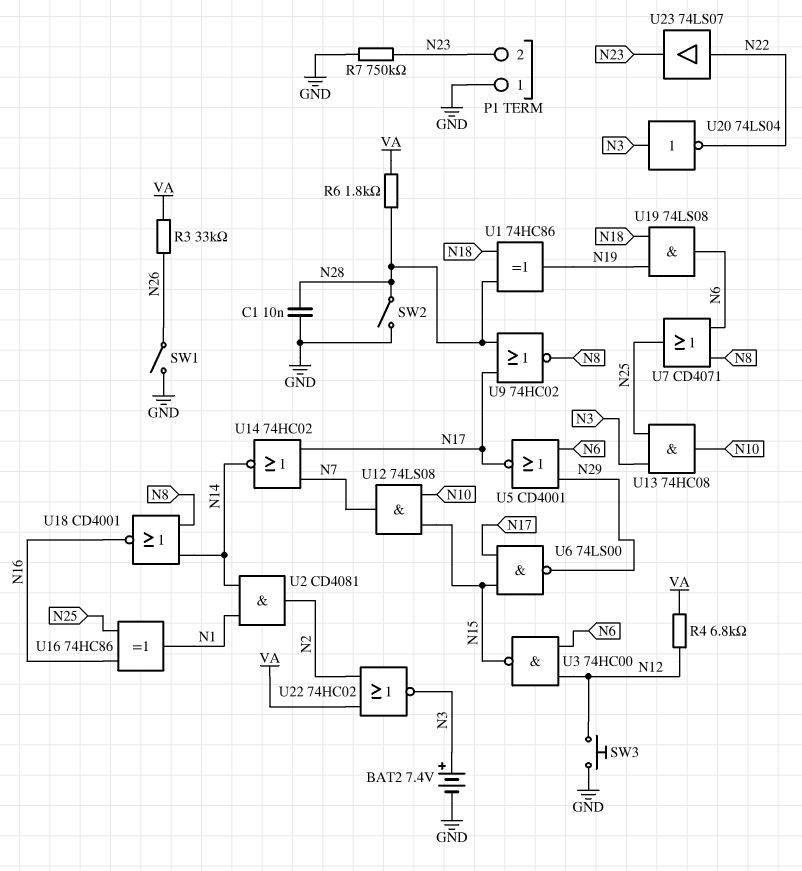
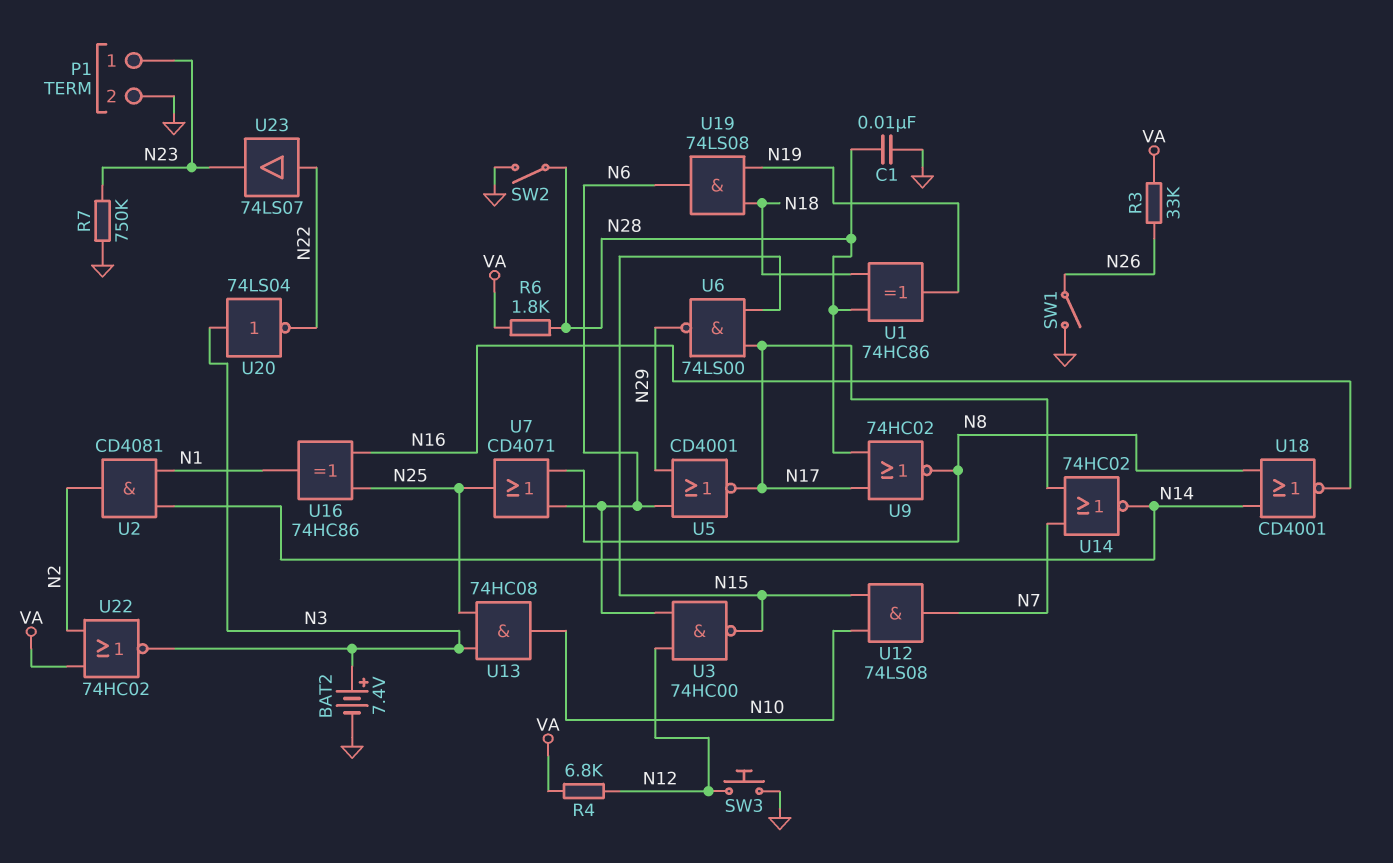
P1 pin 1: GND -> N23
P1 pin 2: N23 -> GND

